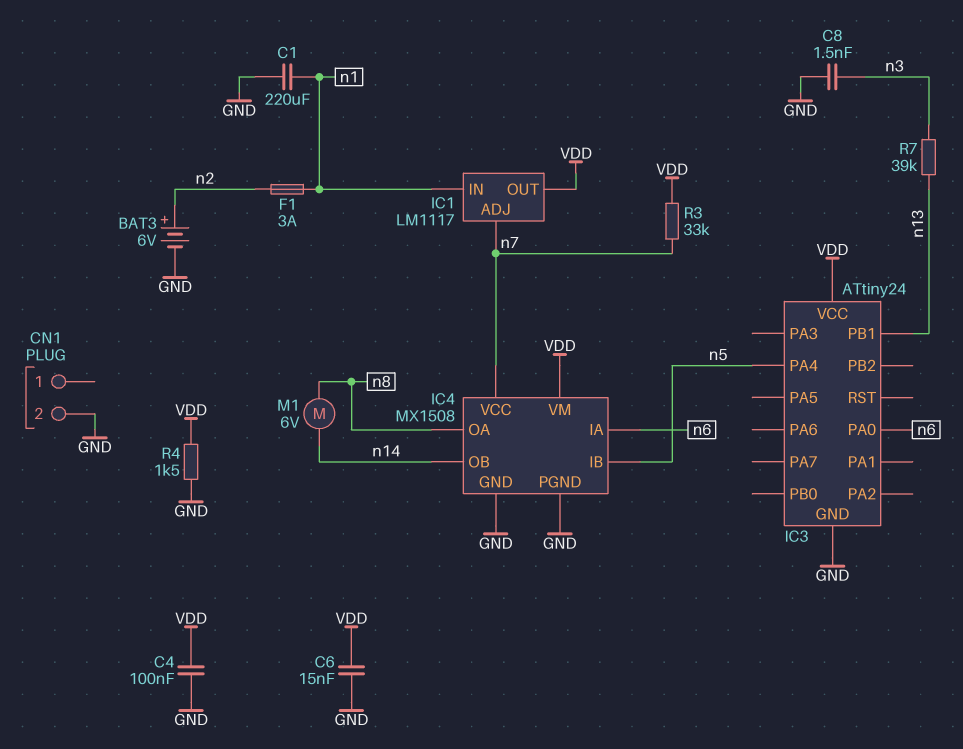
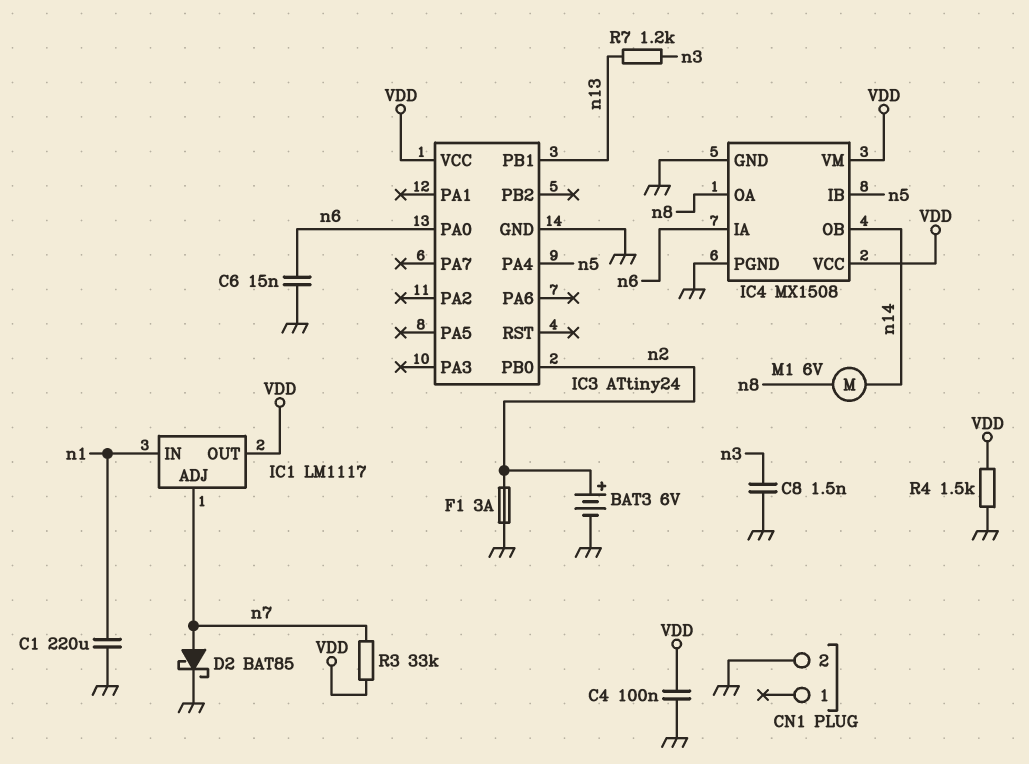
C6: 15nF (GND, VDD) -> 15nF (GND, n6)
D2: none -> schottky BAT85 (A n7, K GND)
F1: 3A (n1, n2) -> 3A (GND, n2)
IC3 pin PB0: none -> n2
IC4 pin VCC: n7 -> VDD
R7: 39k (n3, n13) -> 1.2k (n3, n13)

